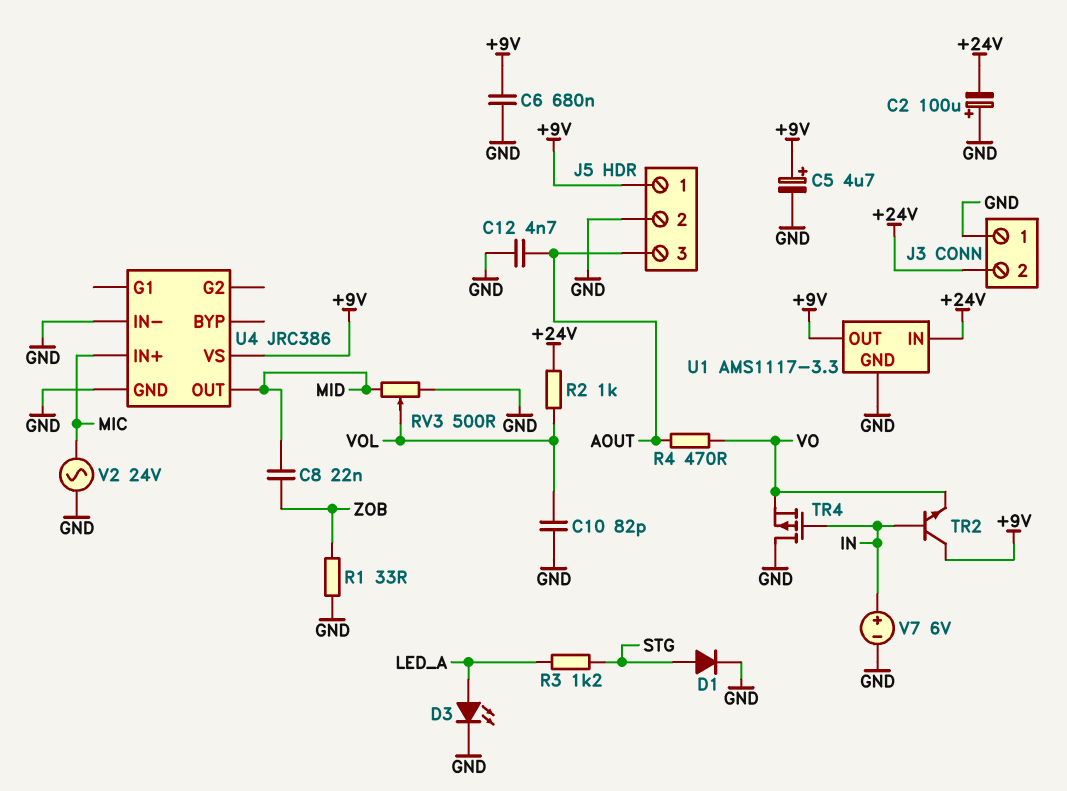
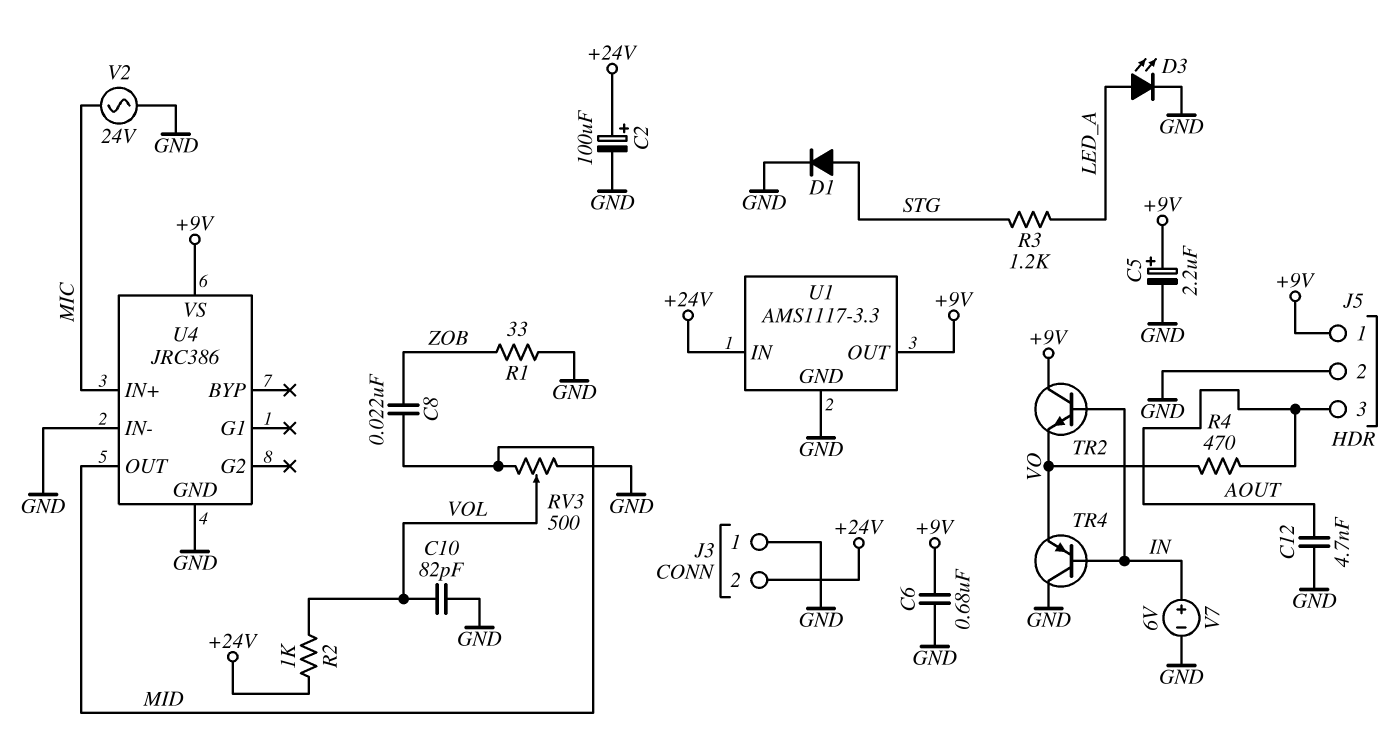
C2: 100uF (plus GND, minus +24V) -> 100uF (plus +24V, minus GND)
C5: 4.7uF (plus +9V, minus GND) -> 2.2uF (plus +9V, minus GND)
TR4: PMOS (G IN, D GND, S VO) -> PNP (B IN, C GND, E VO)

